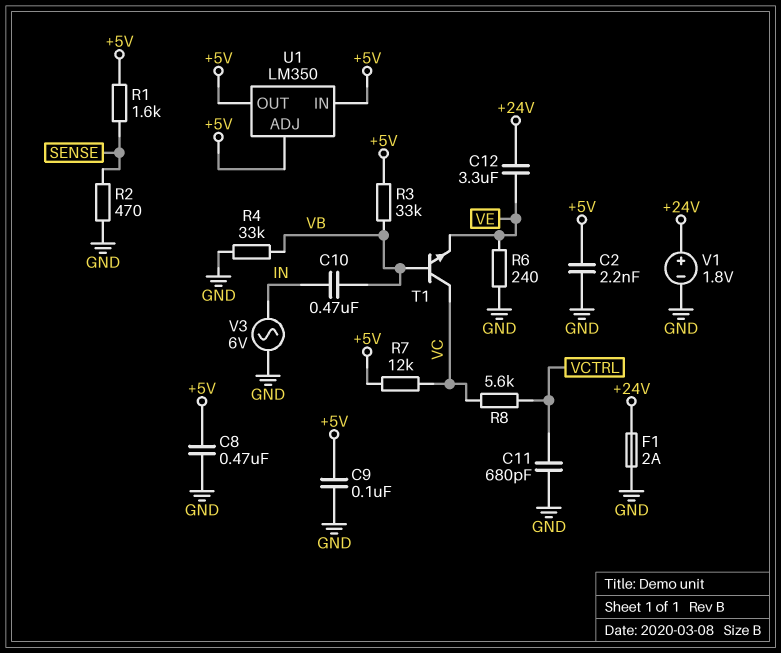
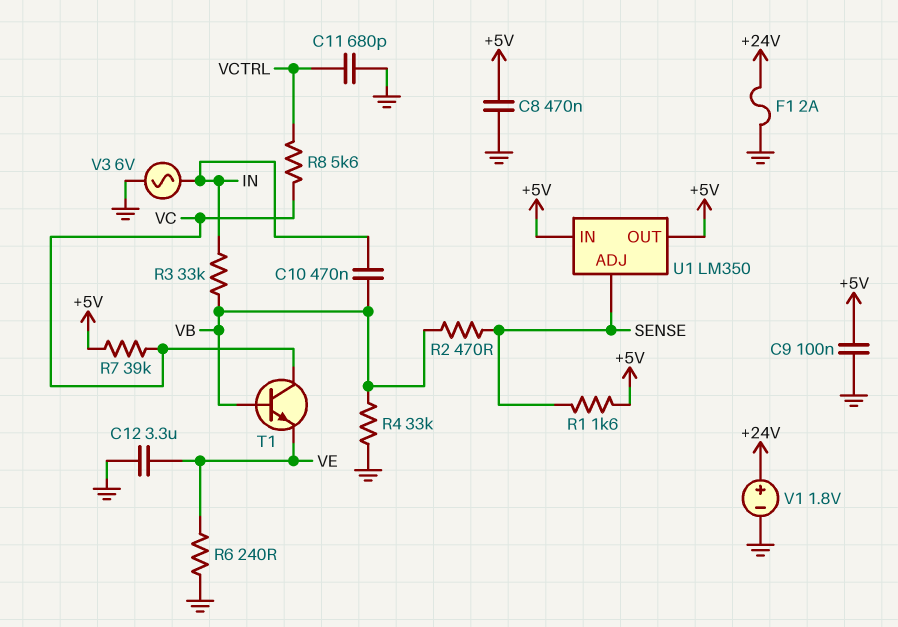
C2: 2.2nF (+5V, GND) -> none
C12: 3.3uF (+24V, VE) -> 3.3uF (GND, VE)
R2: 470 (GND, SENSE) -> 470 (SENSE, VB)
R3: 33k (+5V, VB) -> 33k (IN, VB)
R7: 12k (+5V, VC) -> 39k (+5V, VC)
U1 pin ADJ: +5V -> SENSE

